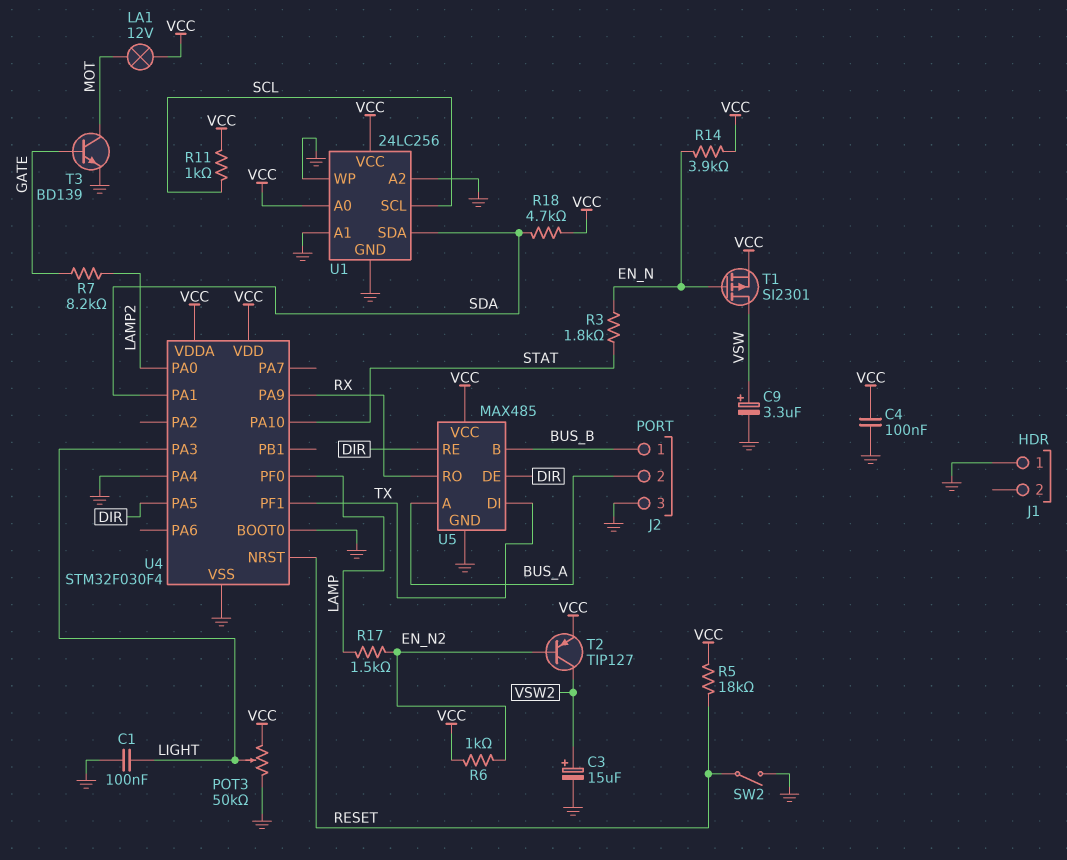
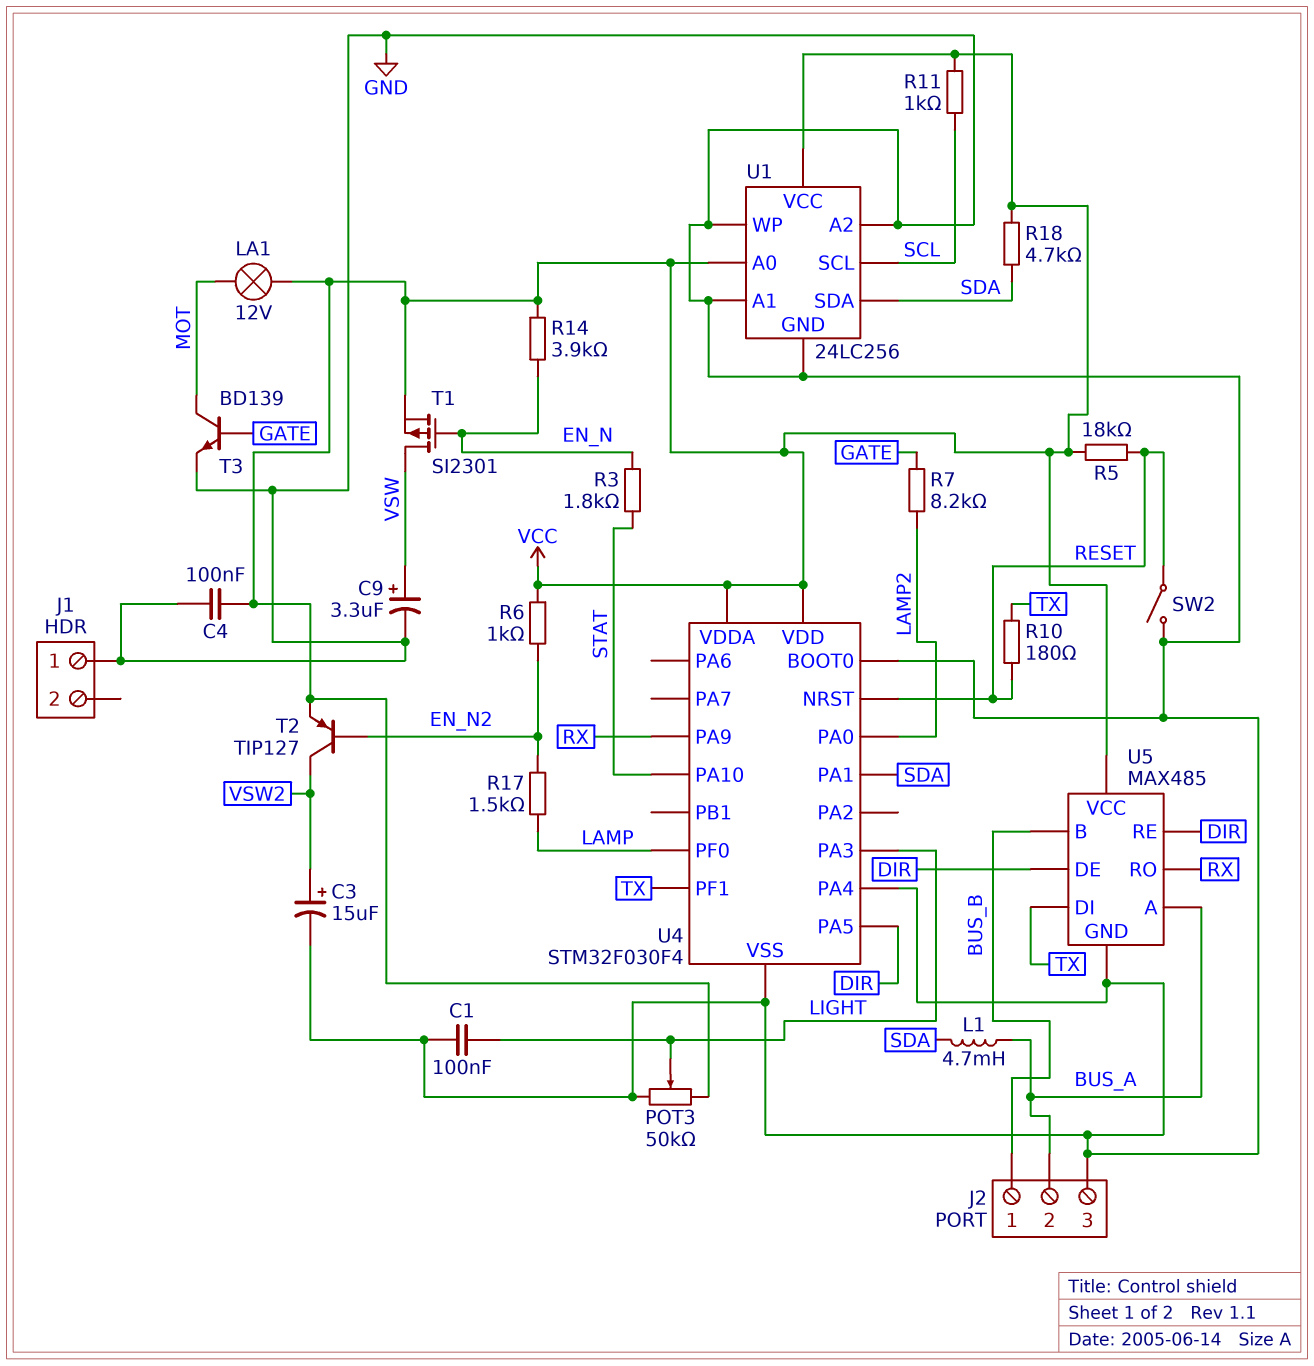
L1: none -> 4.7mH (BUS_A, SDA)
R10: none -> 180 (RESET, TX)

